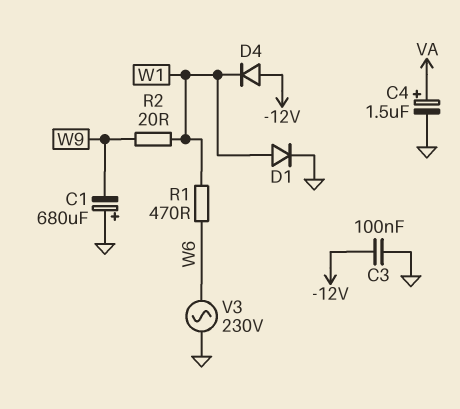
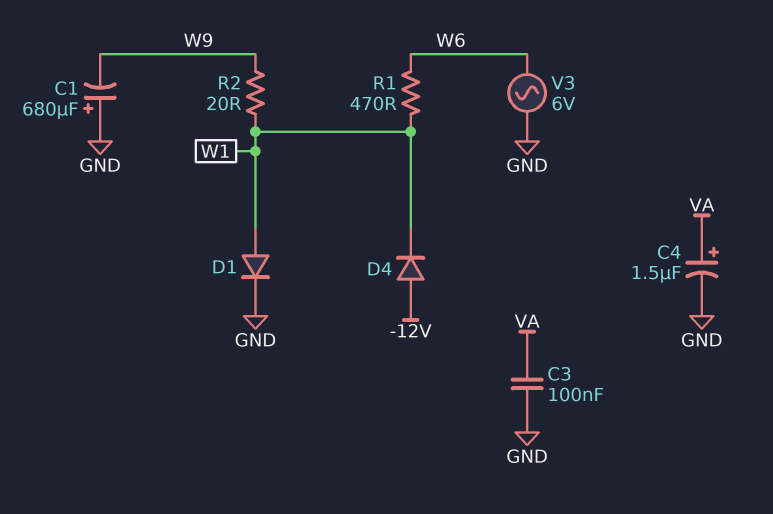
C3: 100nF (-12V, GND) -> 100nF (GND, VA)
V3: AC 230V (GND, W6) -> AC 6V (GND, W6)

